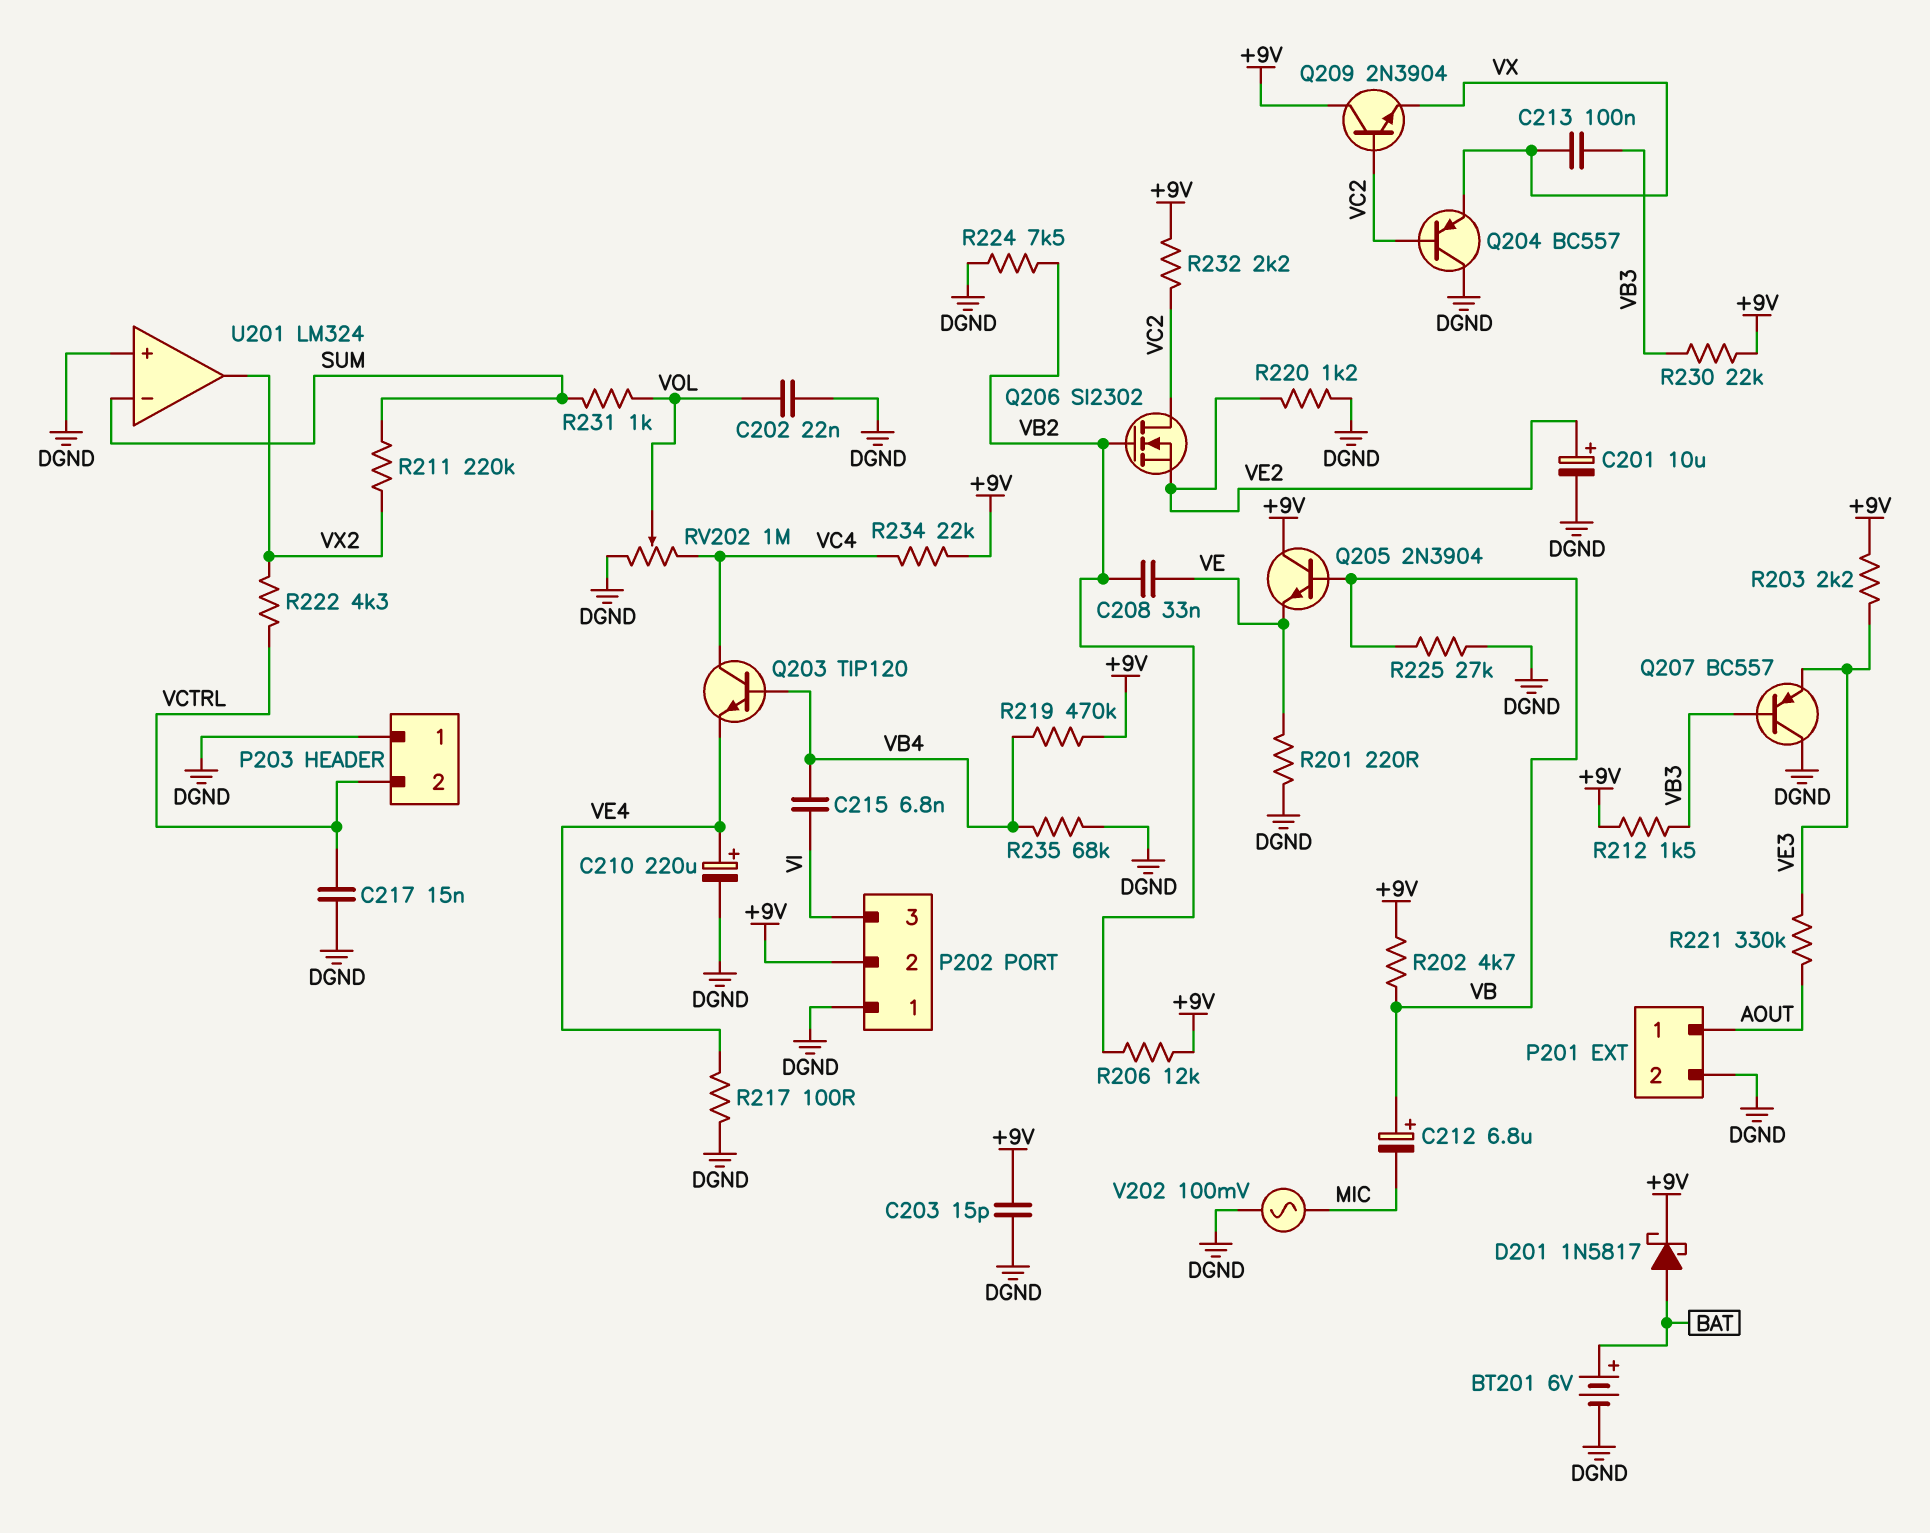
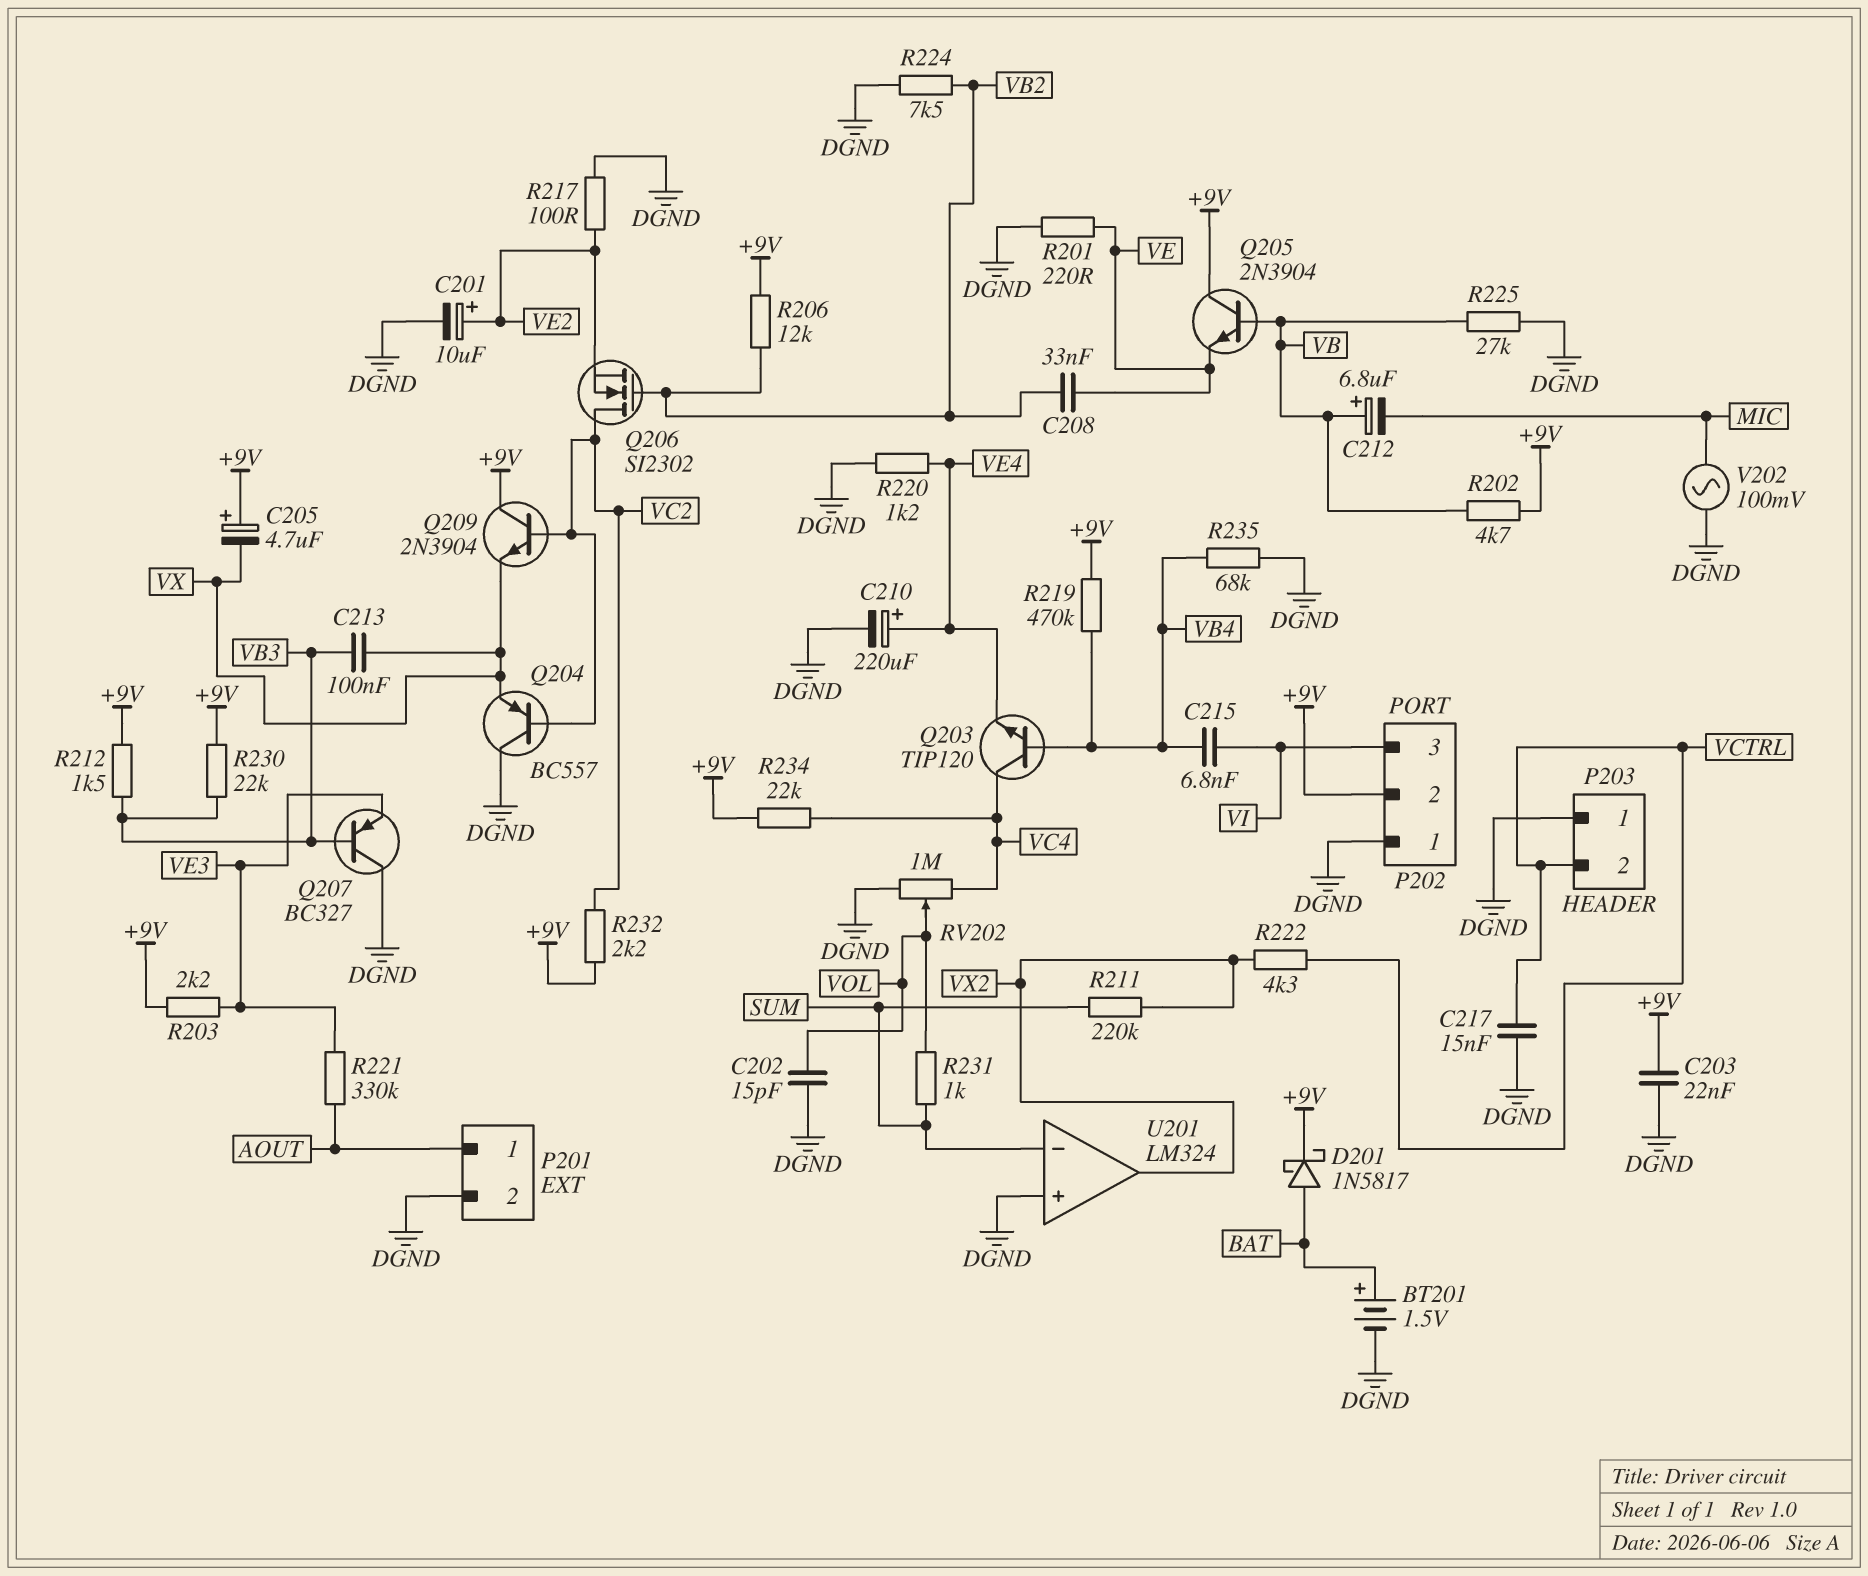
BT201: 6V (plus BAT, minus DGND) -> 1.5V (plus BAT, minus DGND)
C202: 22nF (DGND, VOL) -> 15pF (DGND, VOL)
C203: 15pF (+9V, DGND) -> 22nF (+9V, DGND)
C205: none -> 4.7uF (plus +9V, minus VX)
Q207: PNP BC557 (B VB3, C DGND, E VE3) -> PNP BC327 (B VB3, C DGND, E VE3)
R217: 100 (DGND, VE4) -> 100 (DGND, VE2)
R220: 1.2k (DGND, VE2) -> 1.2k (DGND, VE4)

